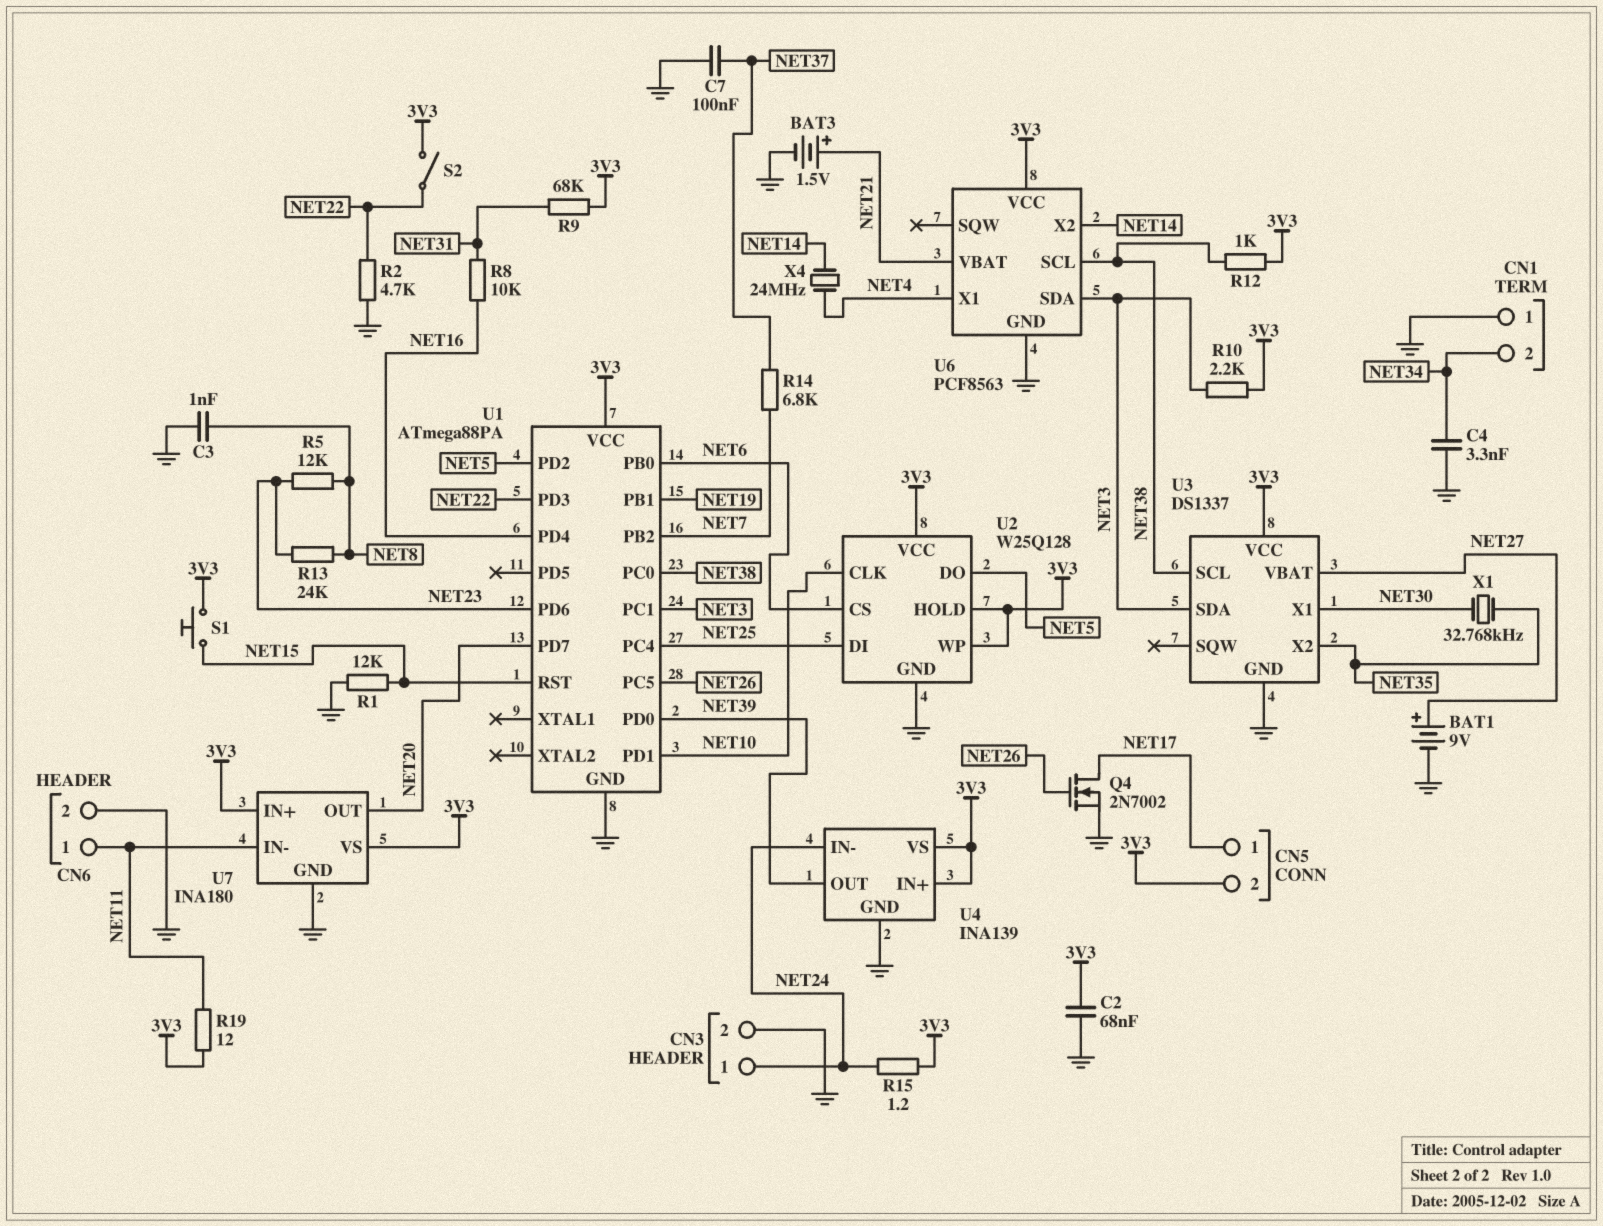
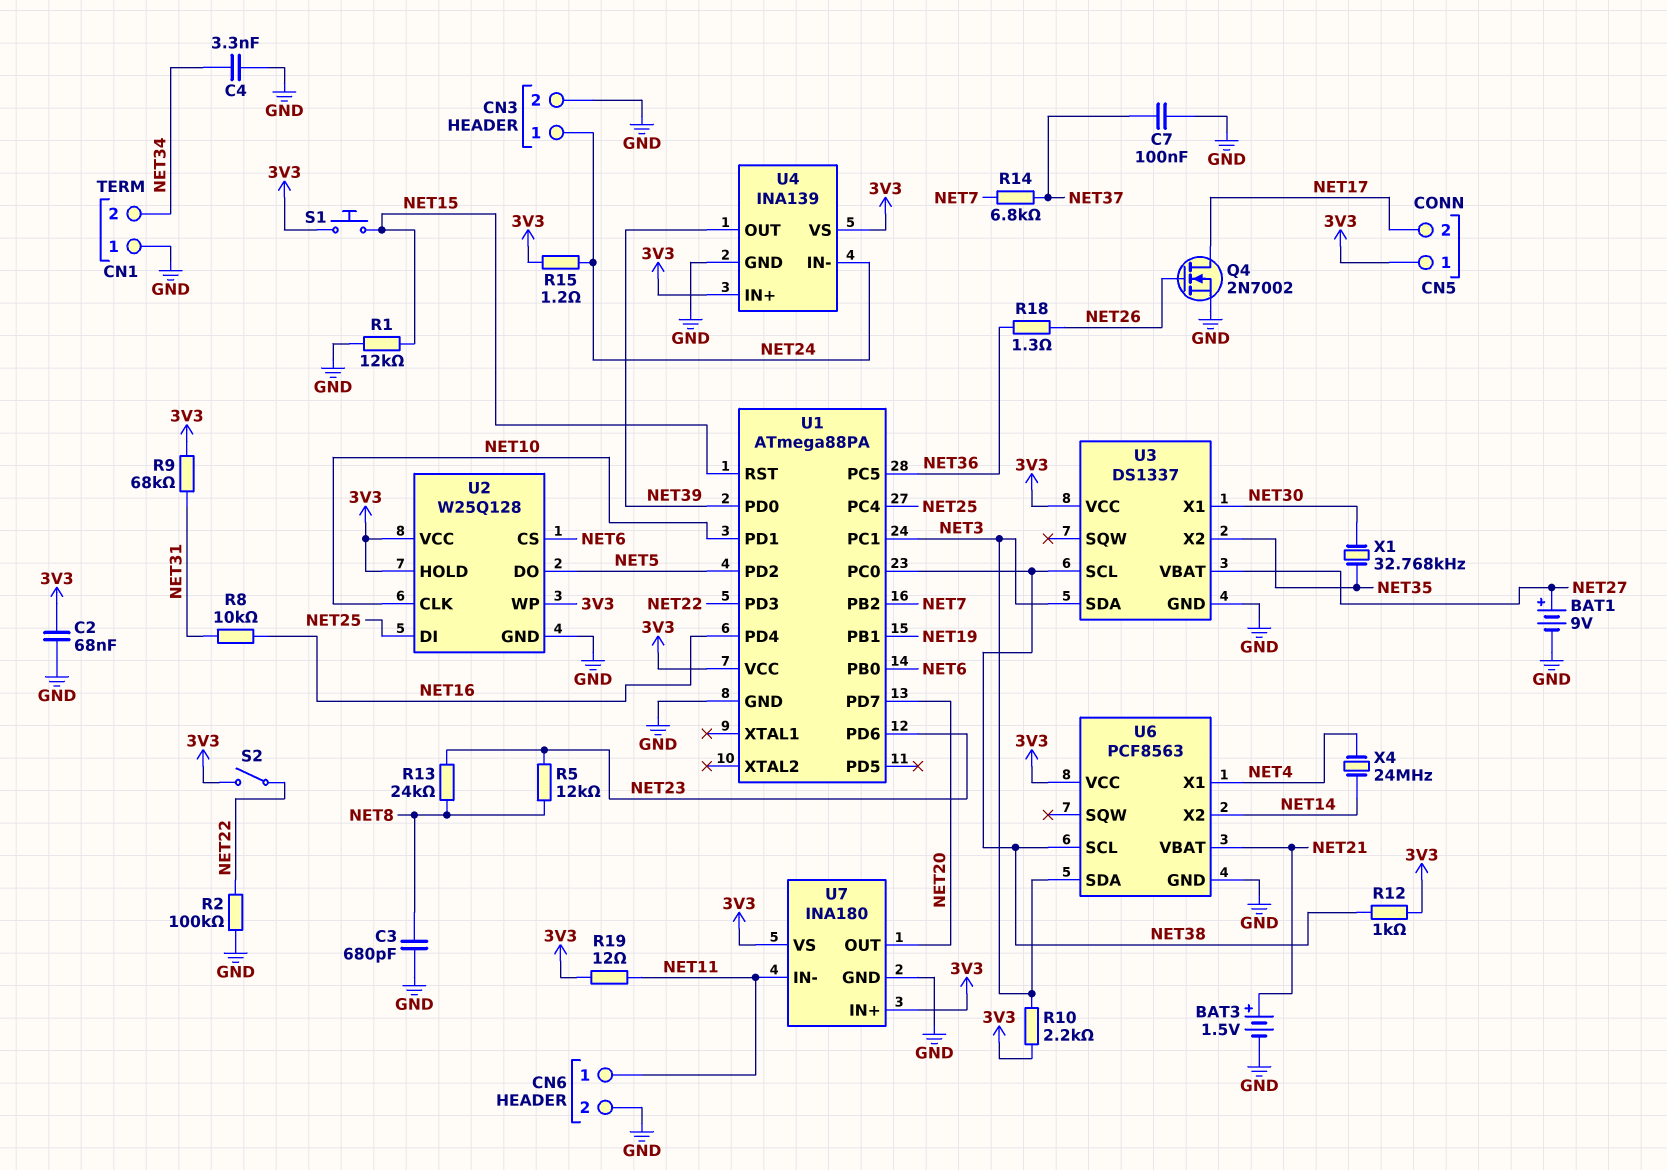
C3: 1nF (GND, NET8) -> 680pF (GND, NET8)
CN5 pin 1: NET17 -> 3V3
CN5 pin 2: 3V3 -> NET17
R2: 4.7k (GND, NET22) -> 100k (GND, NET22)
R18: none -> 1.3 (NET26, NET36)
U1 pin PC5: NET26 -> NET36

